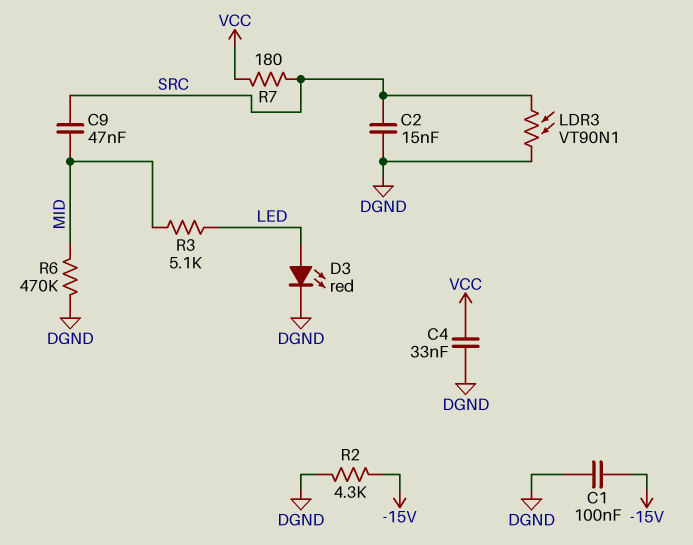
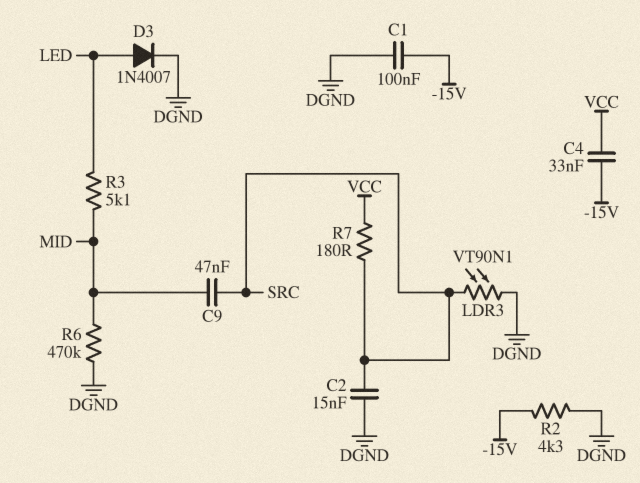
C4: 33nF (DGND, VCC) -> 33nF (-15V, VCC)
D3: LED red (A LED, K DGND) -> diode 1N4007 (A LED, K DGND)

